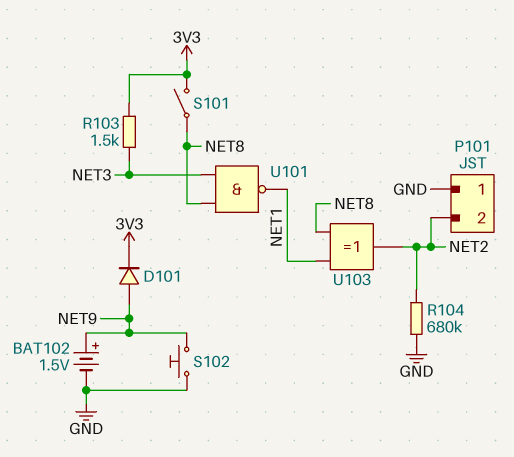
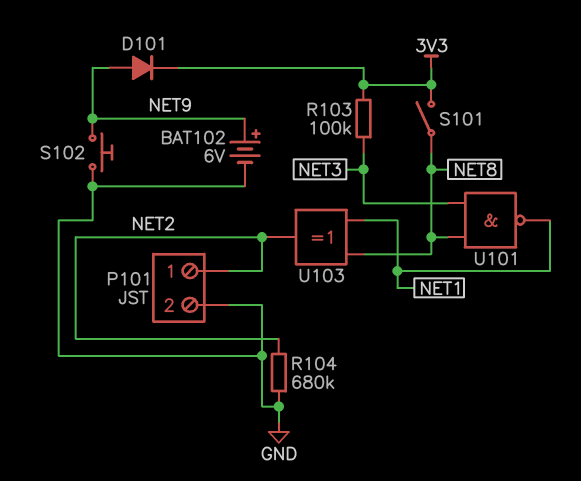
BAT102: 1.5V (plus NET9, minus GND) -> 6V (plus NET9, minus GND)
P101 pin 1: GND -> NET2
P101 pin 2: NET2 -> GND
R103: 1.5k (3V3, NET3) -> 100k (3V3, NET3)

